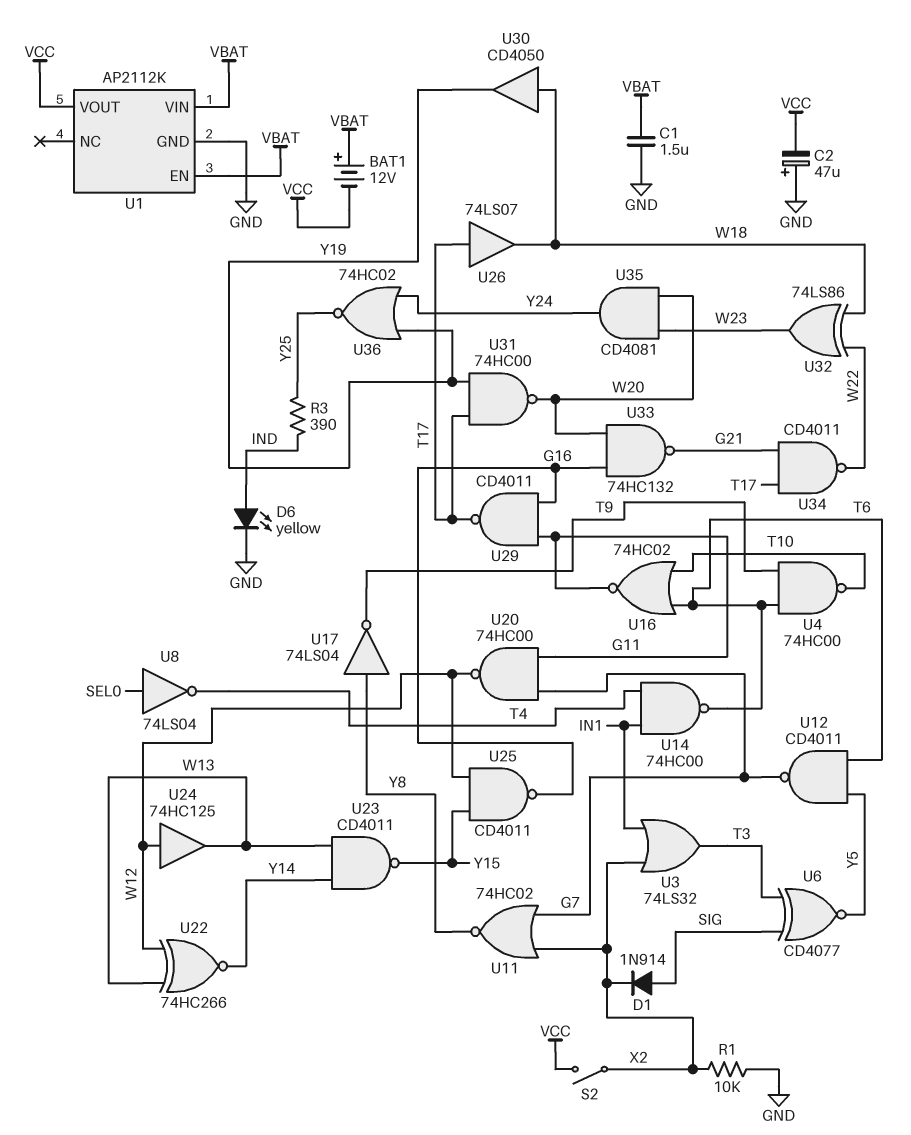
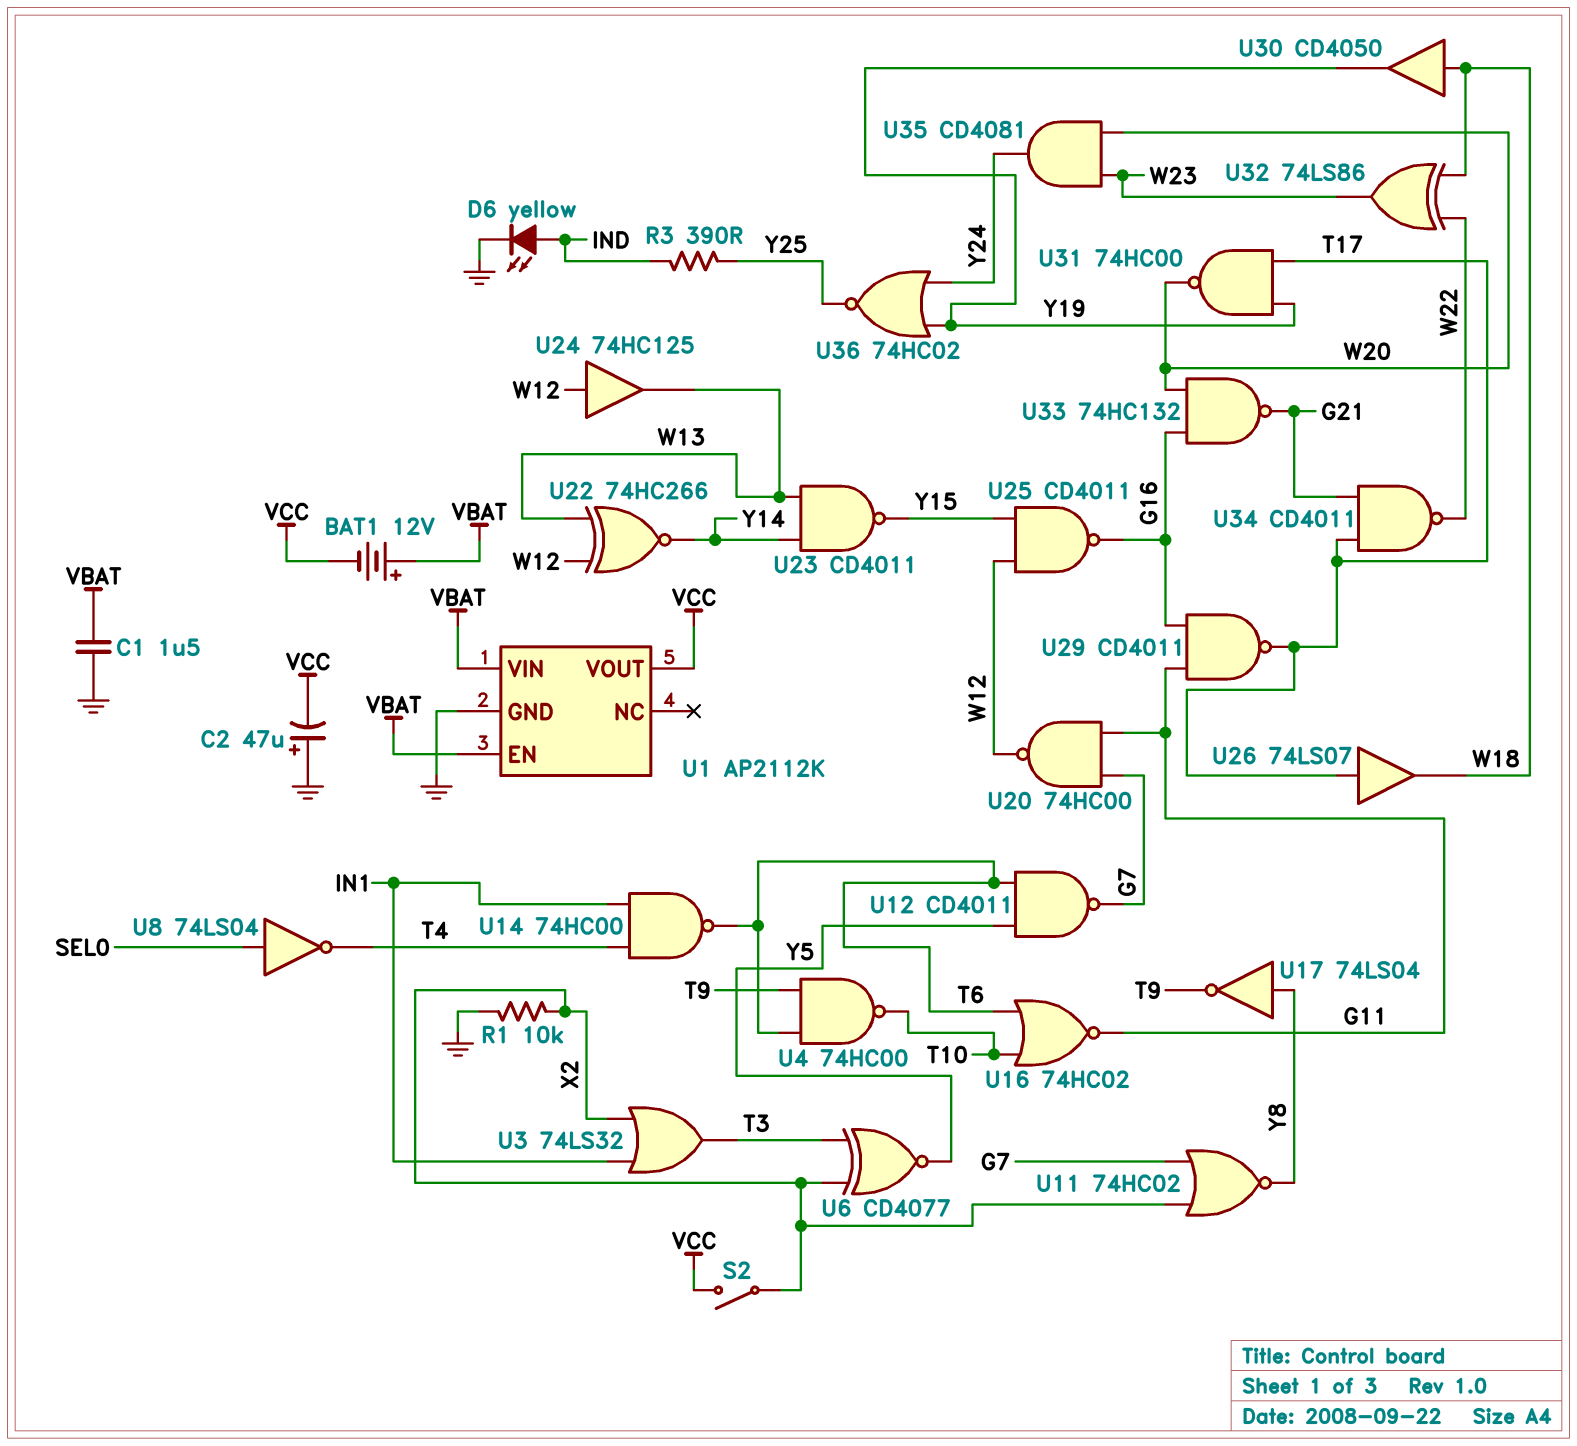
D1: diode 1N914 (A SIG, K X2) -> none
U6: XNOR CD4077 (in SIG, in T3, out Y5) -> XNOR CD4077 (in T3, in X2, out Y5)

